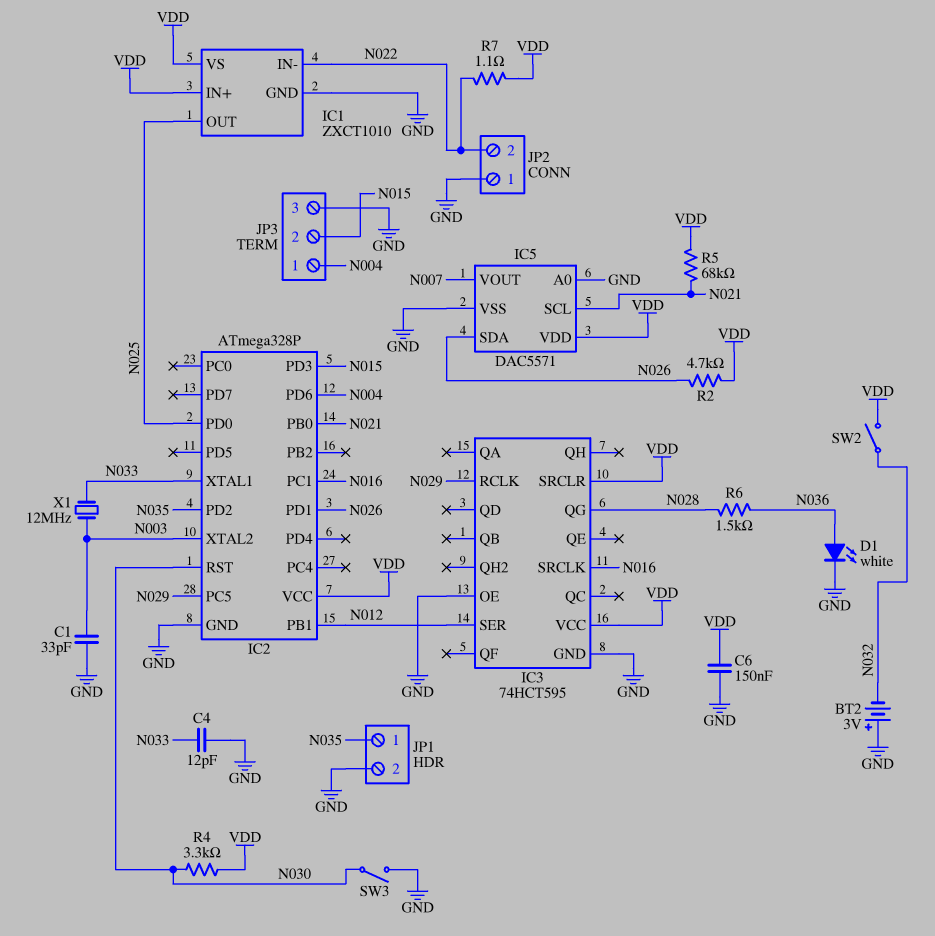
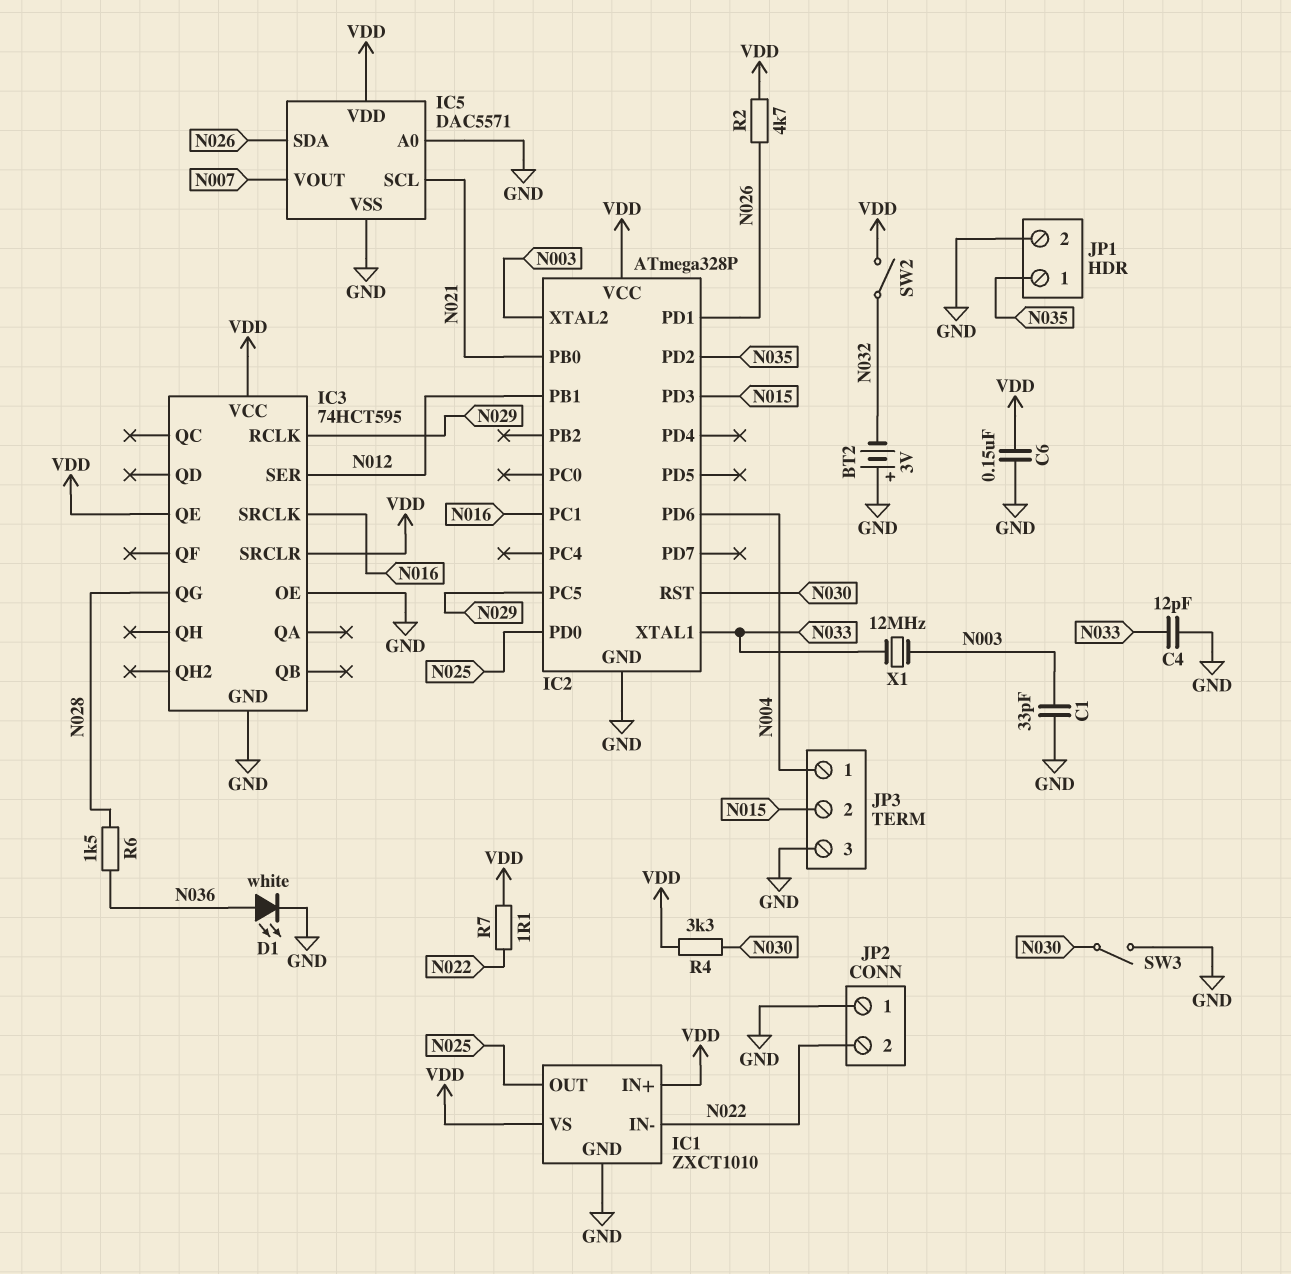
IC3 pin QE: none -> VDD
R5: 68k (N021, VDD) -> none

